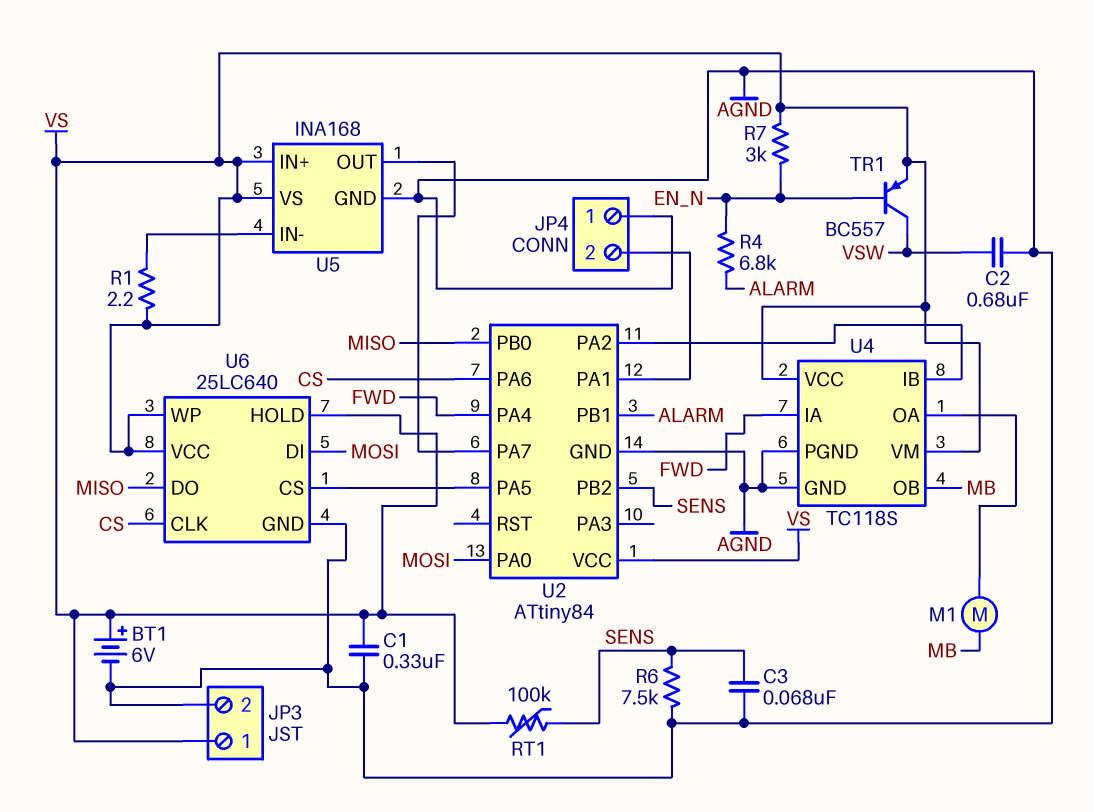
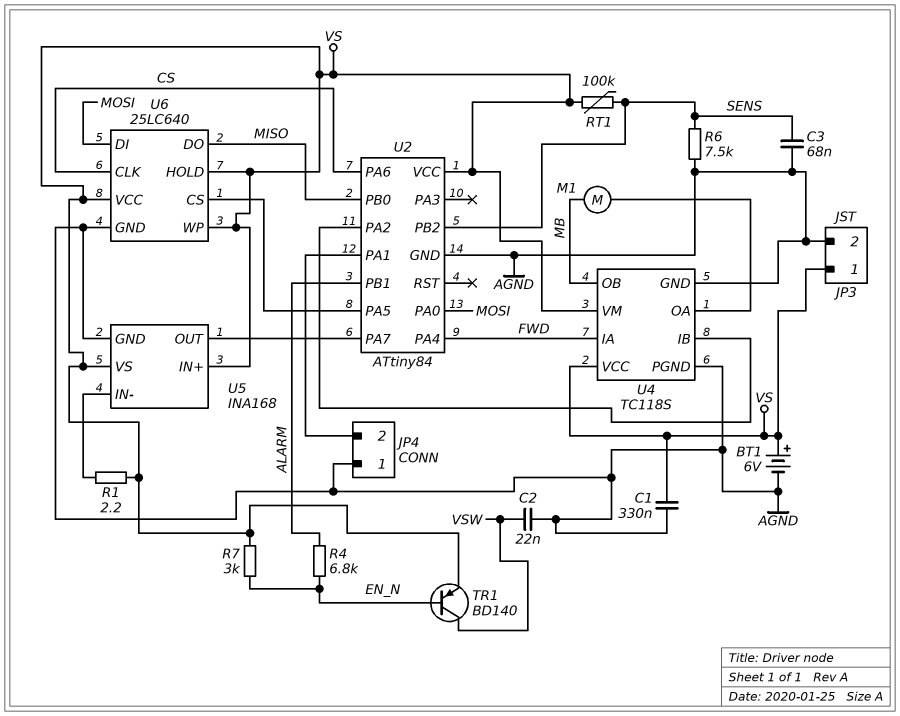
C2: 680nF (AGND, VSW) -> 22nF (AGND, VSW)
TR1: PNP BC557 (B EN_N, C VSW, E VS) -> PNP BD140 (B EN_N, C VSW, E VS)

